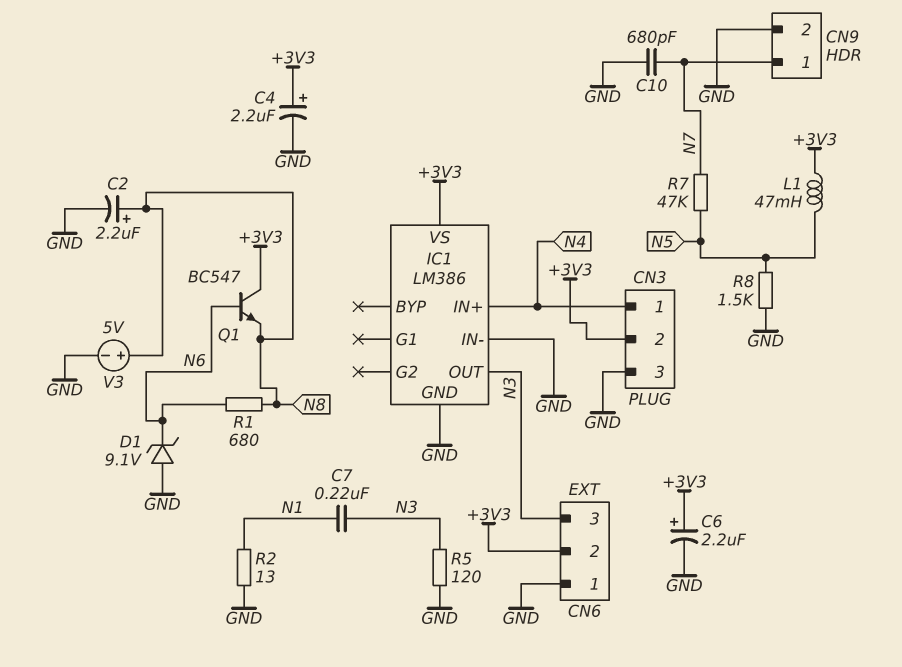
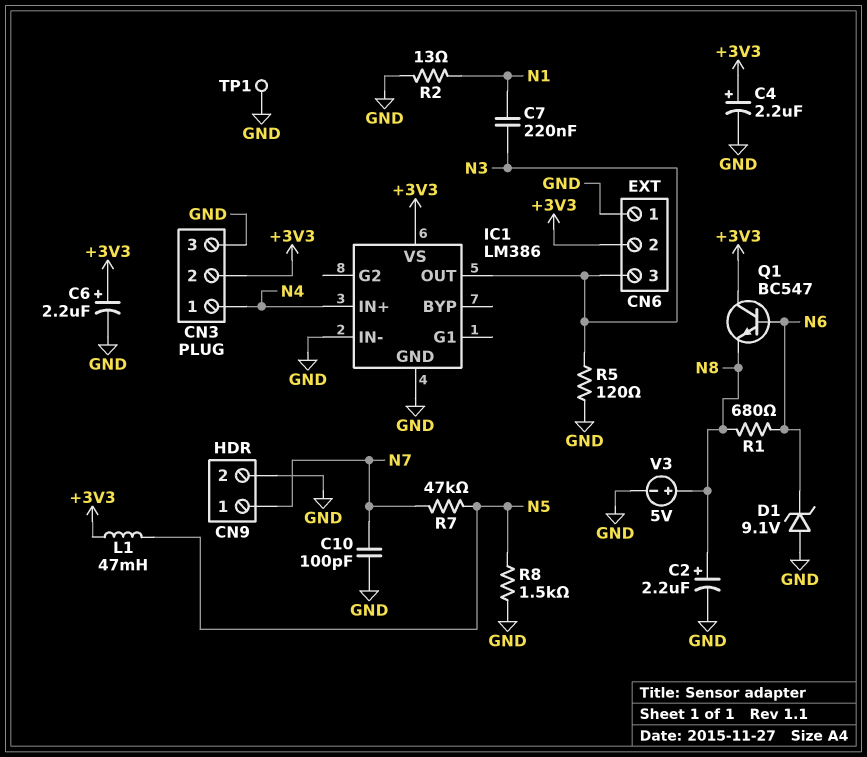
C10: 680pF (GND, N7) -> 100pF (GND, N7)
TP1: none -> test point (GND)

